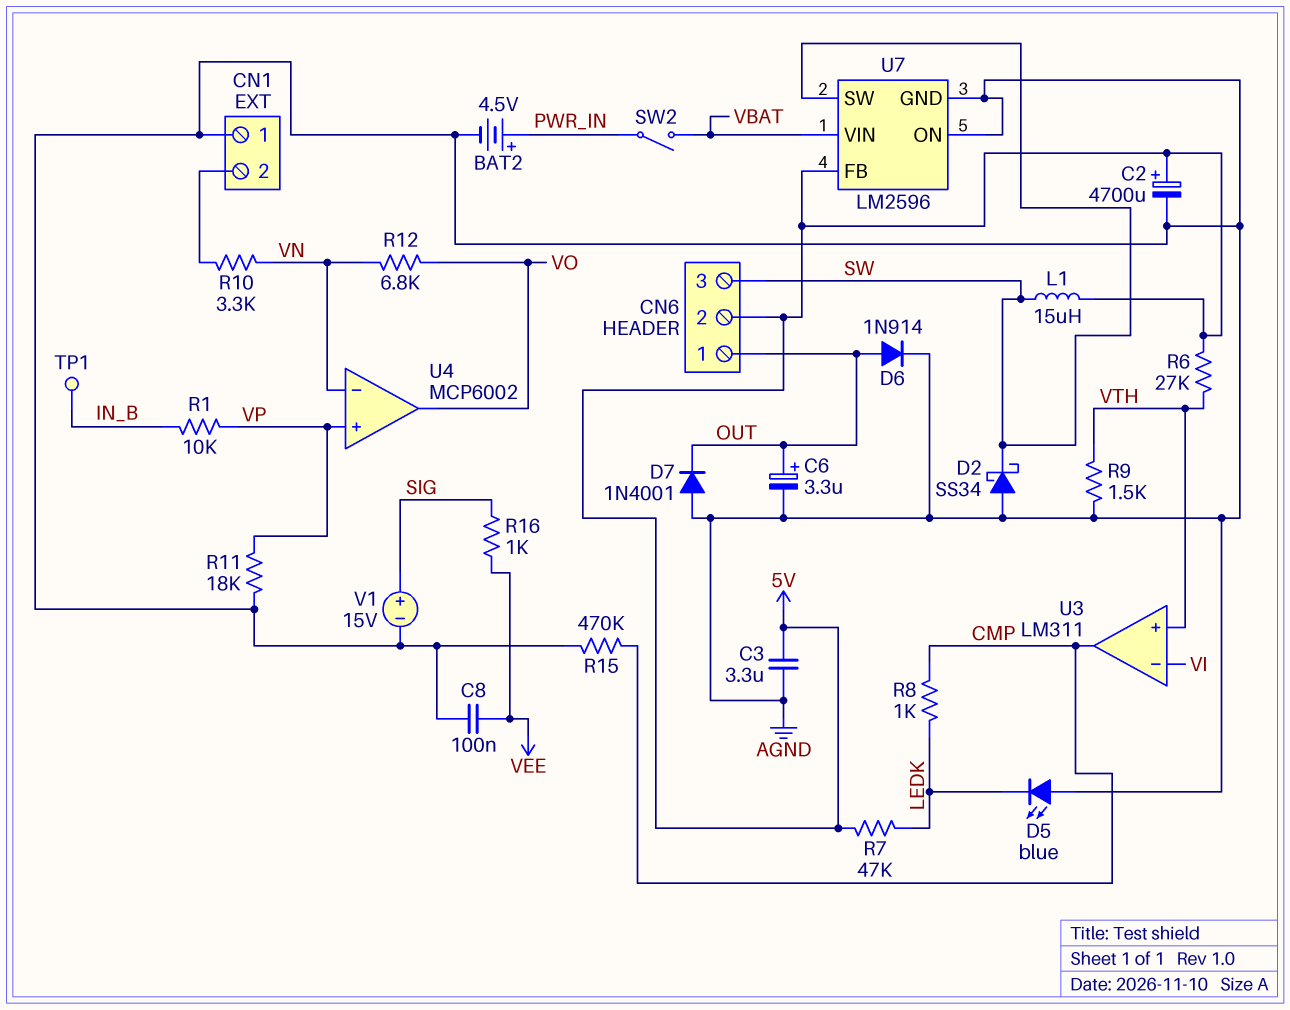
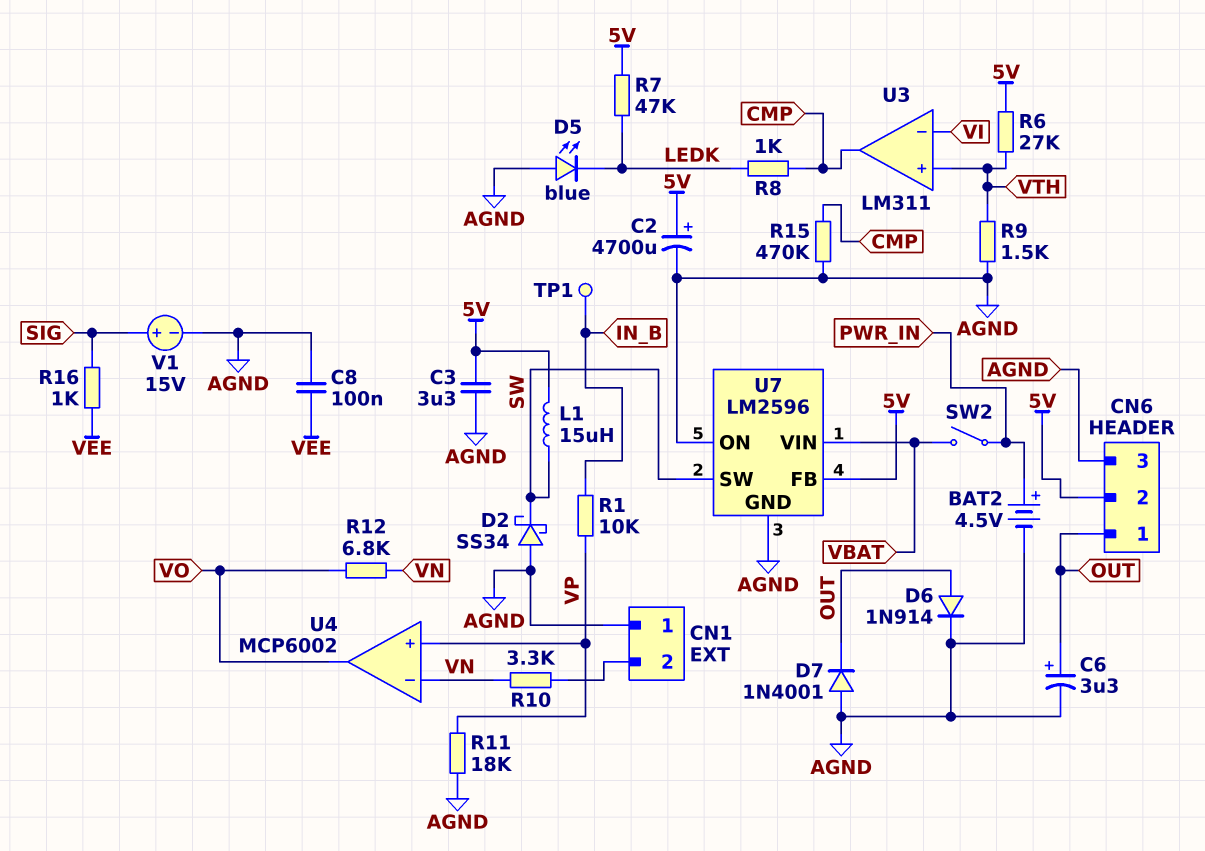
CN6 pin 3: SW -> AGND

